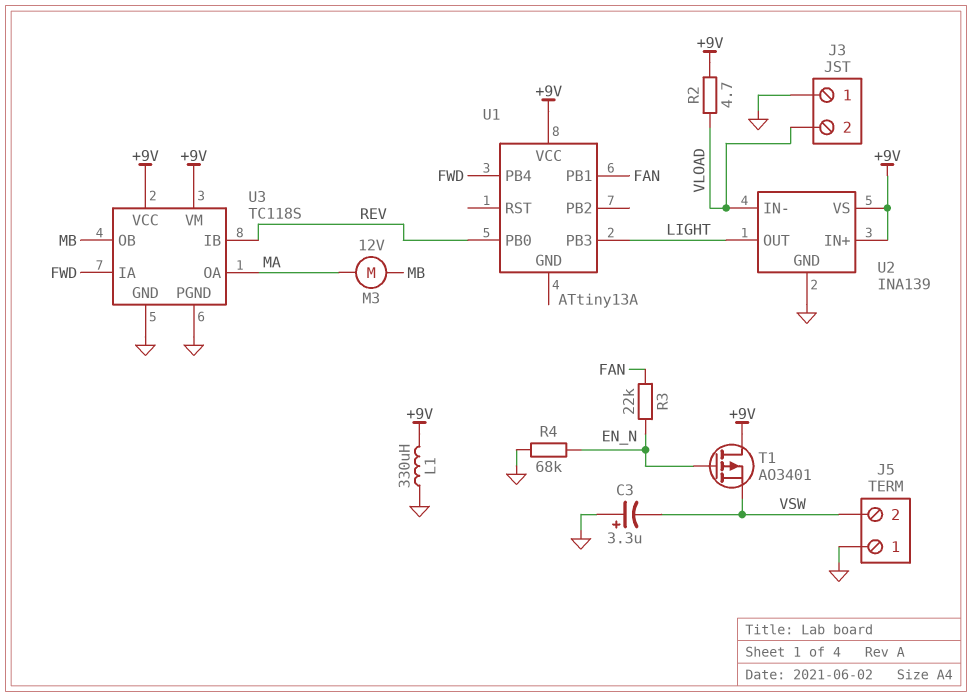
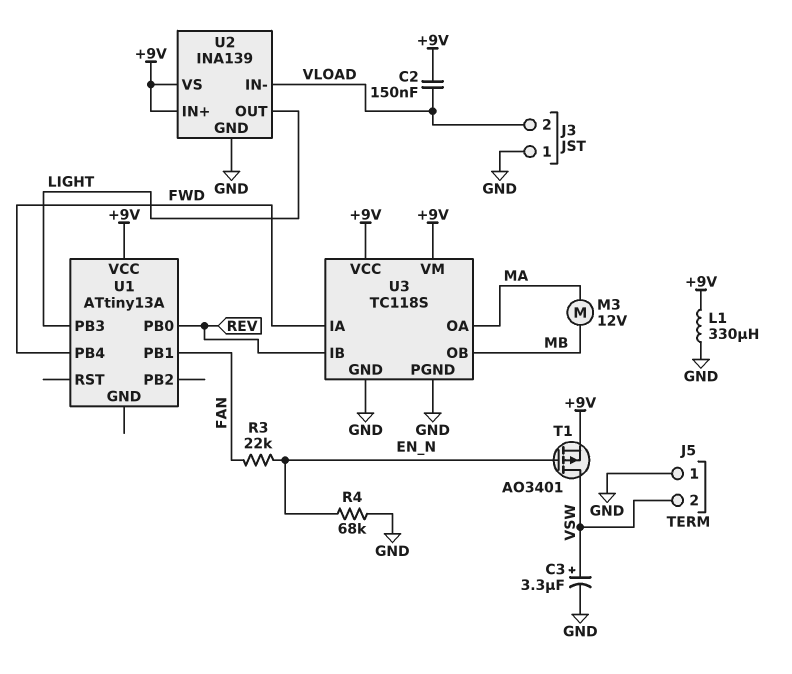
C2: none -> 150nF (+9V, VLOAD)
C3: 3.3uF (plus GND, minus VSW) -> 3.3uF (plus VSW, minus GND)
R2: 4.7 (+9V, VLOAD) -> none
T1: PMOS AO3401 (G EN_N, D +9V, S VSW) -> PMOS AO3401 (G EN_N, D VSW, S +9V)

